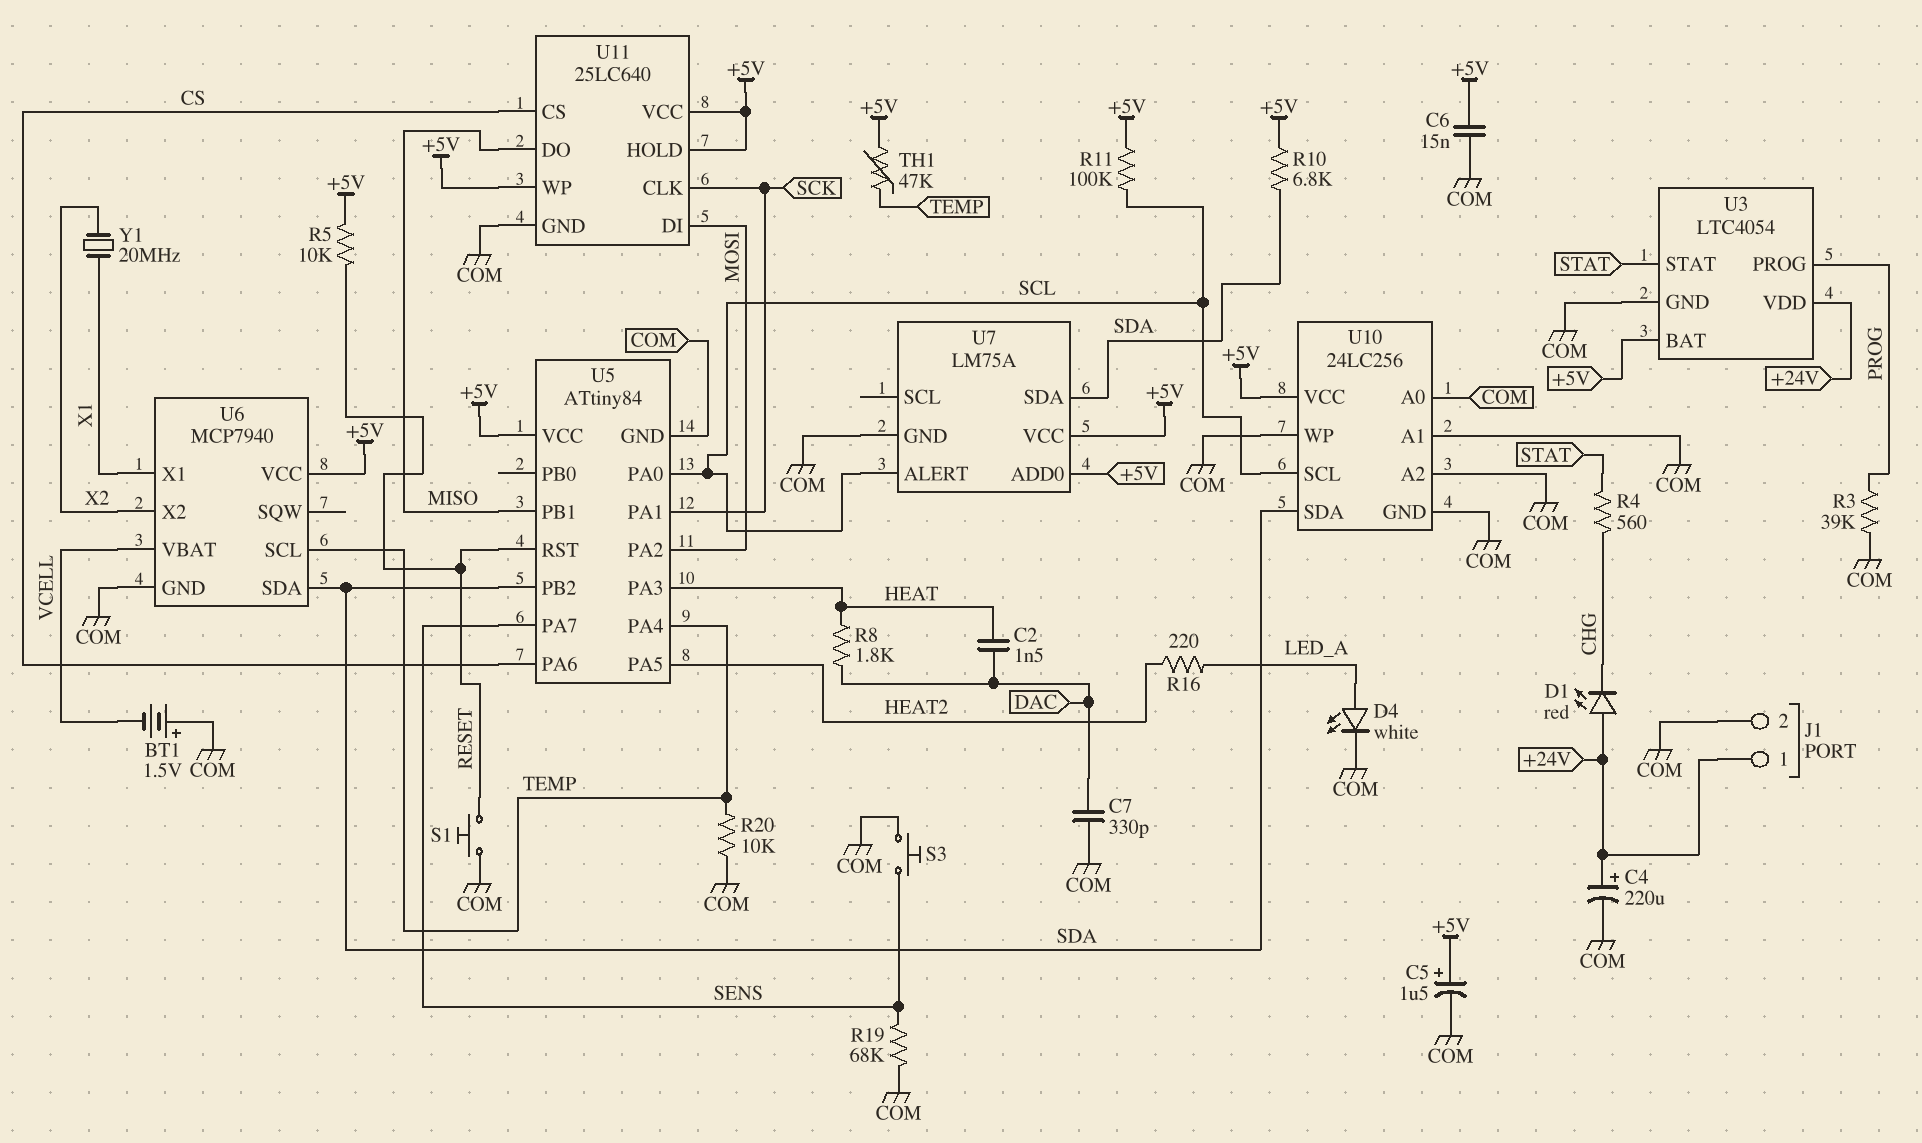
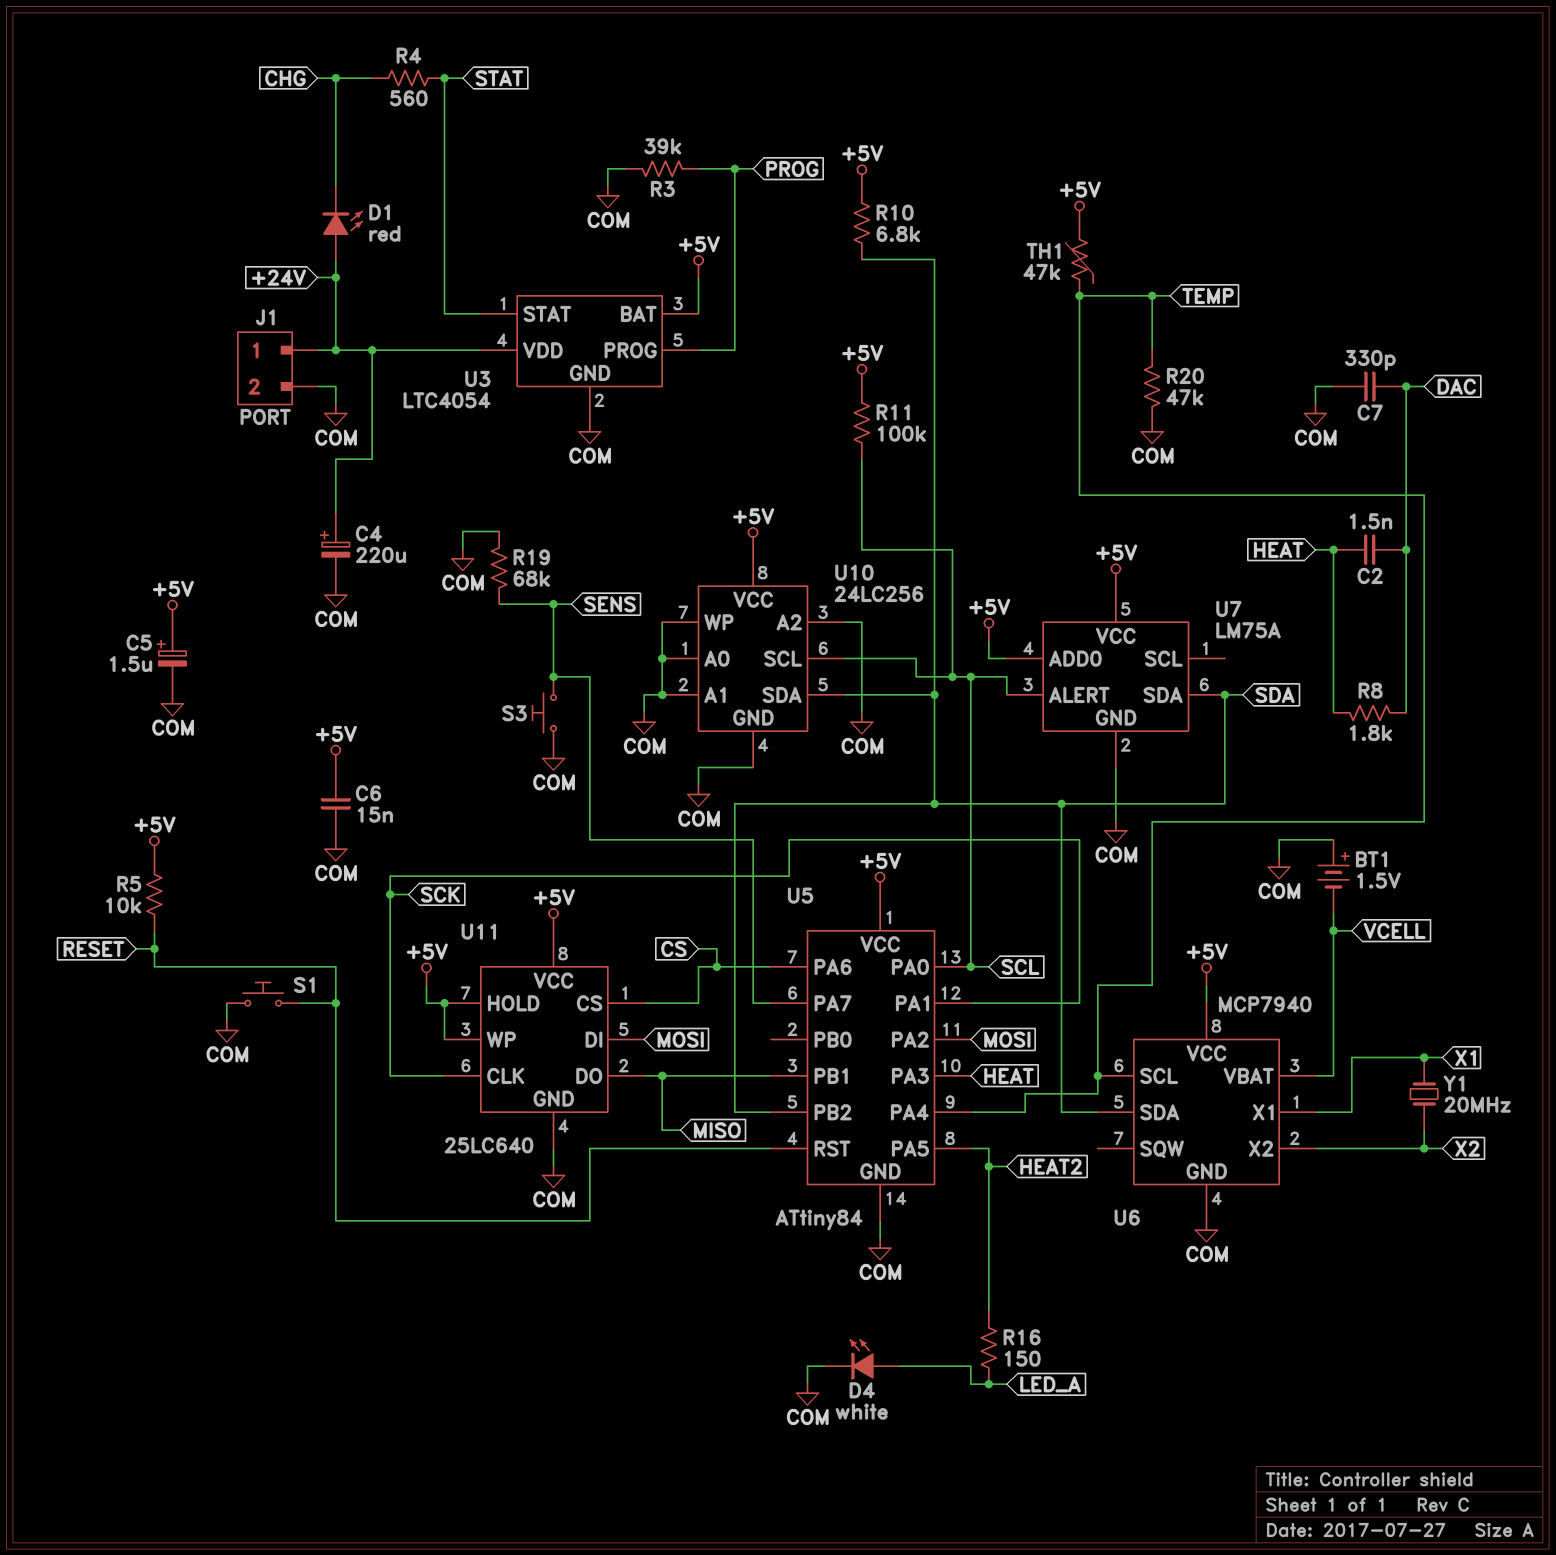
R16: 220 (HEAT2, LED_A) -> 150 (HEAT2, LED_A)
R20: 10k (COM, TEMP) -> 47k (COM, TEMP)

